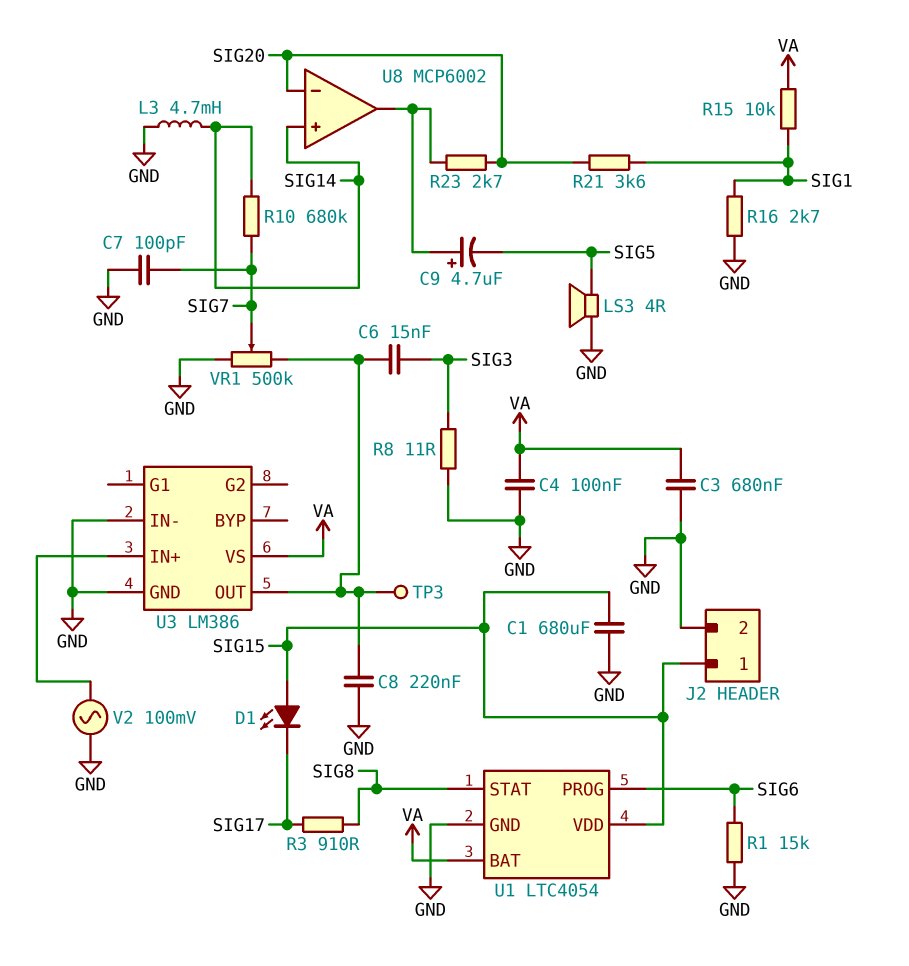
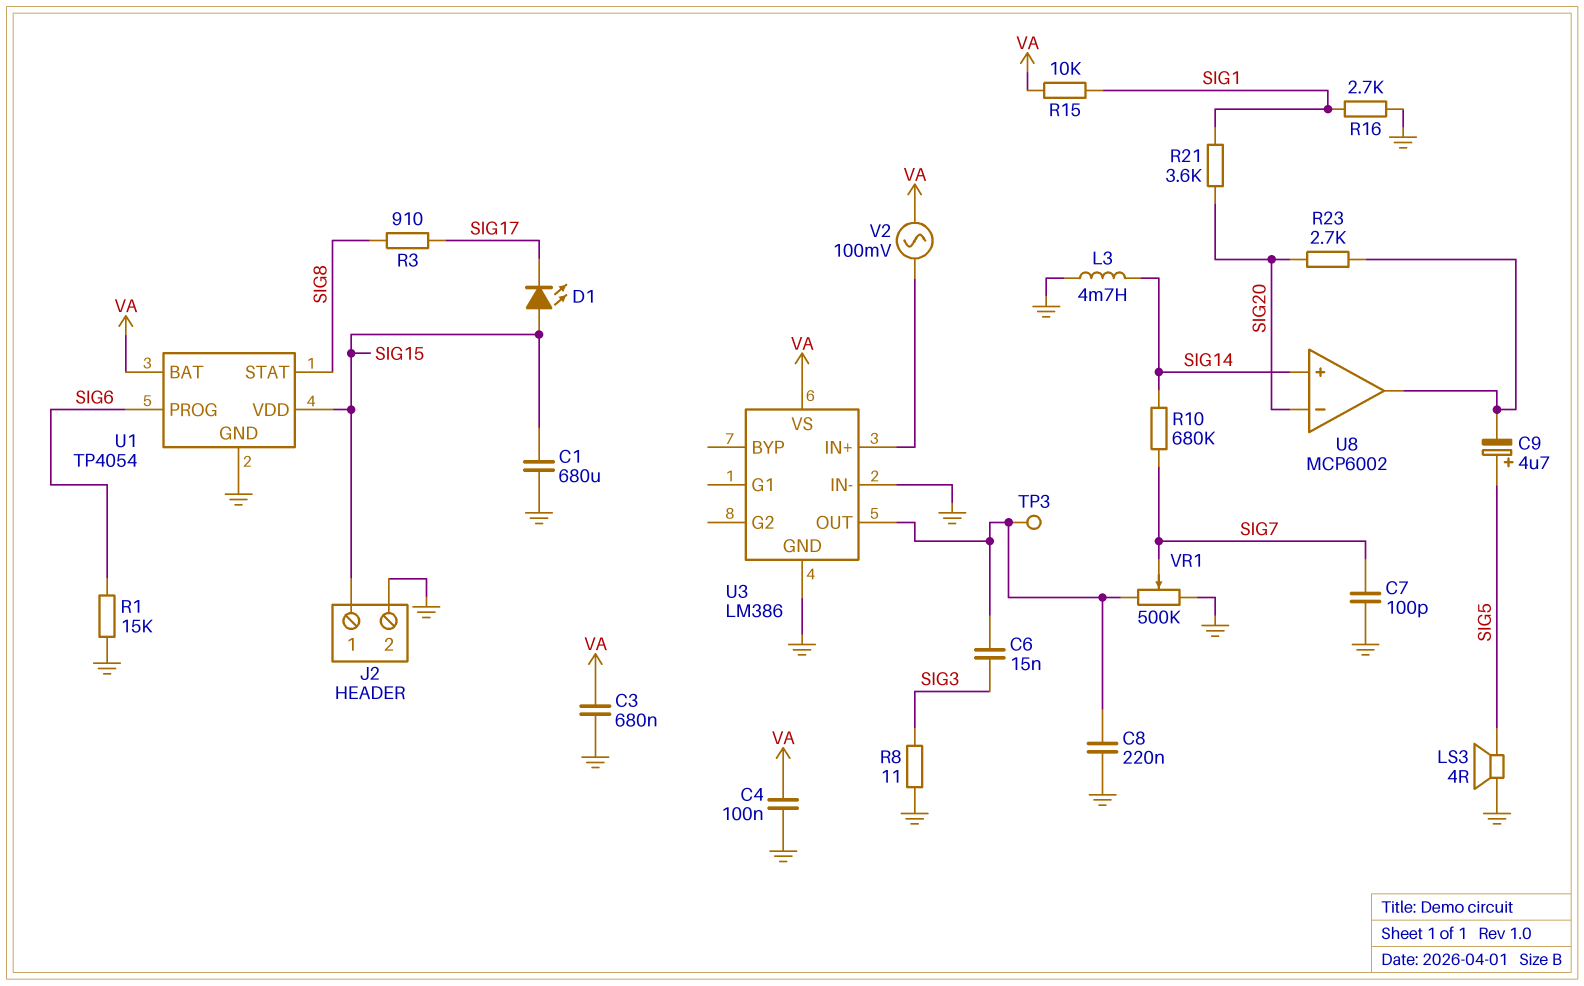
C9: 4.7uF (plus U8/out, minus SIG5) -> 4.7uF (plus SIG5, minus U8/out)
U1: LTC4054 -> TP4054
V2: AC 100mV (GND, U3/IN+) -> AC 100mV (U3/IN+, VA)

